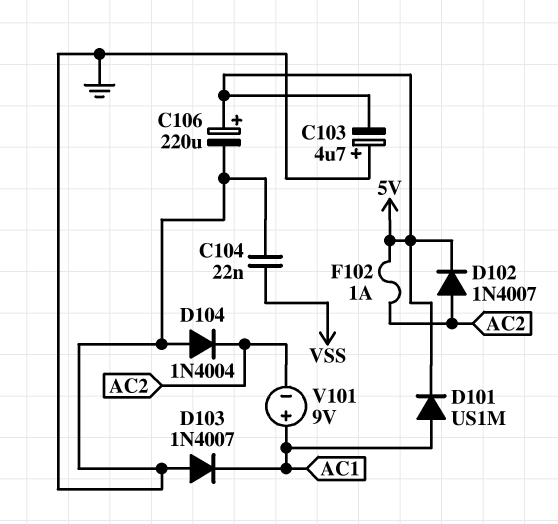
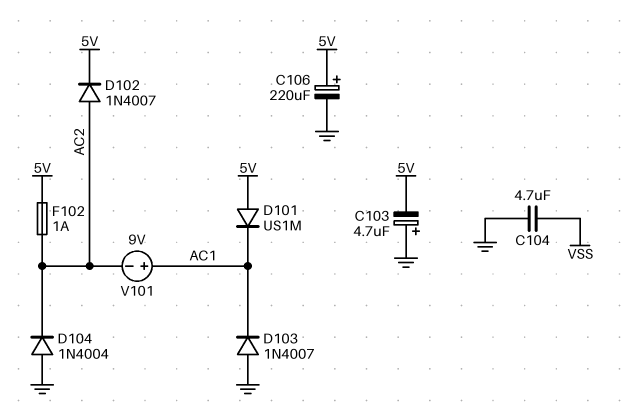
C104: 22nF (GND, VSS) -> 4.7uF (GND, VSS)
D101: diode US1M (A AC1, K 5V) -> diode US1M (A 5V, K AC1)

